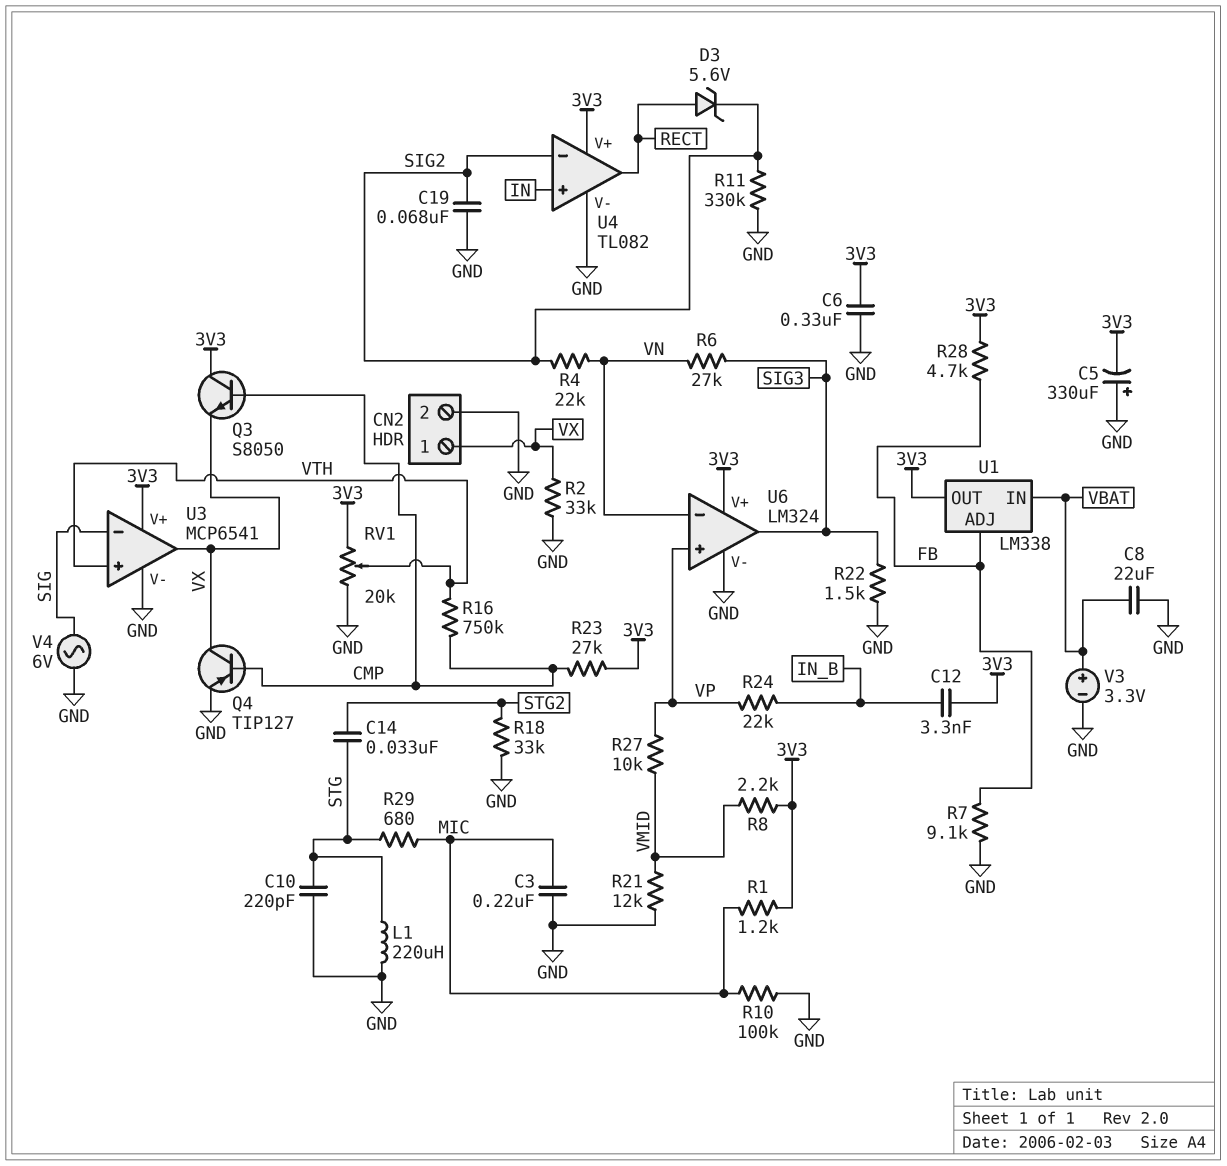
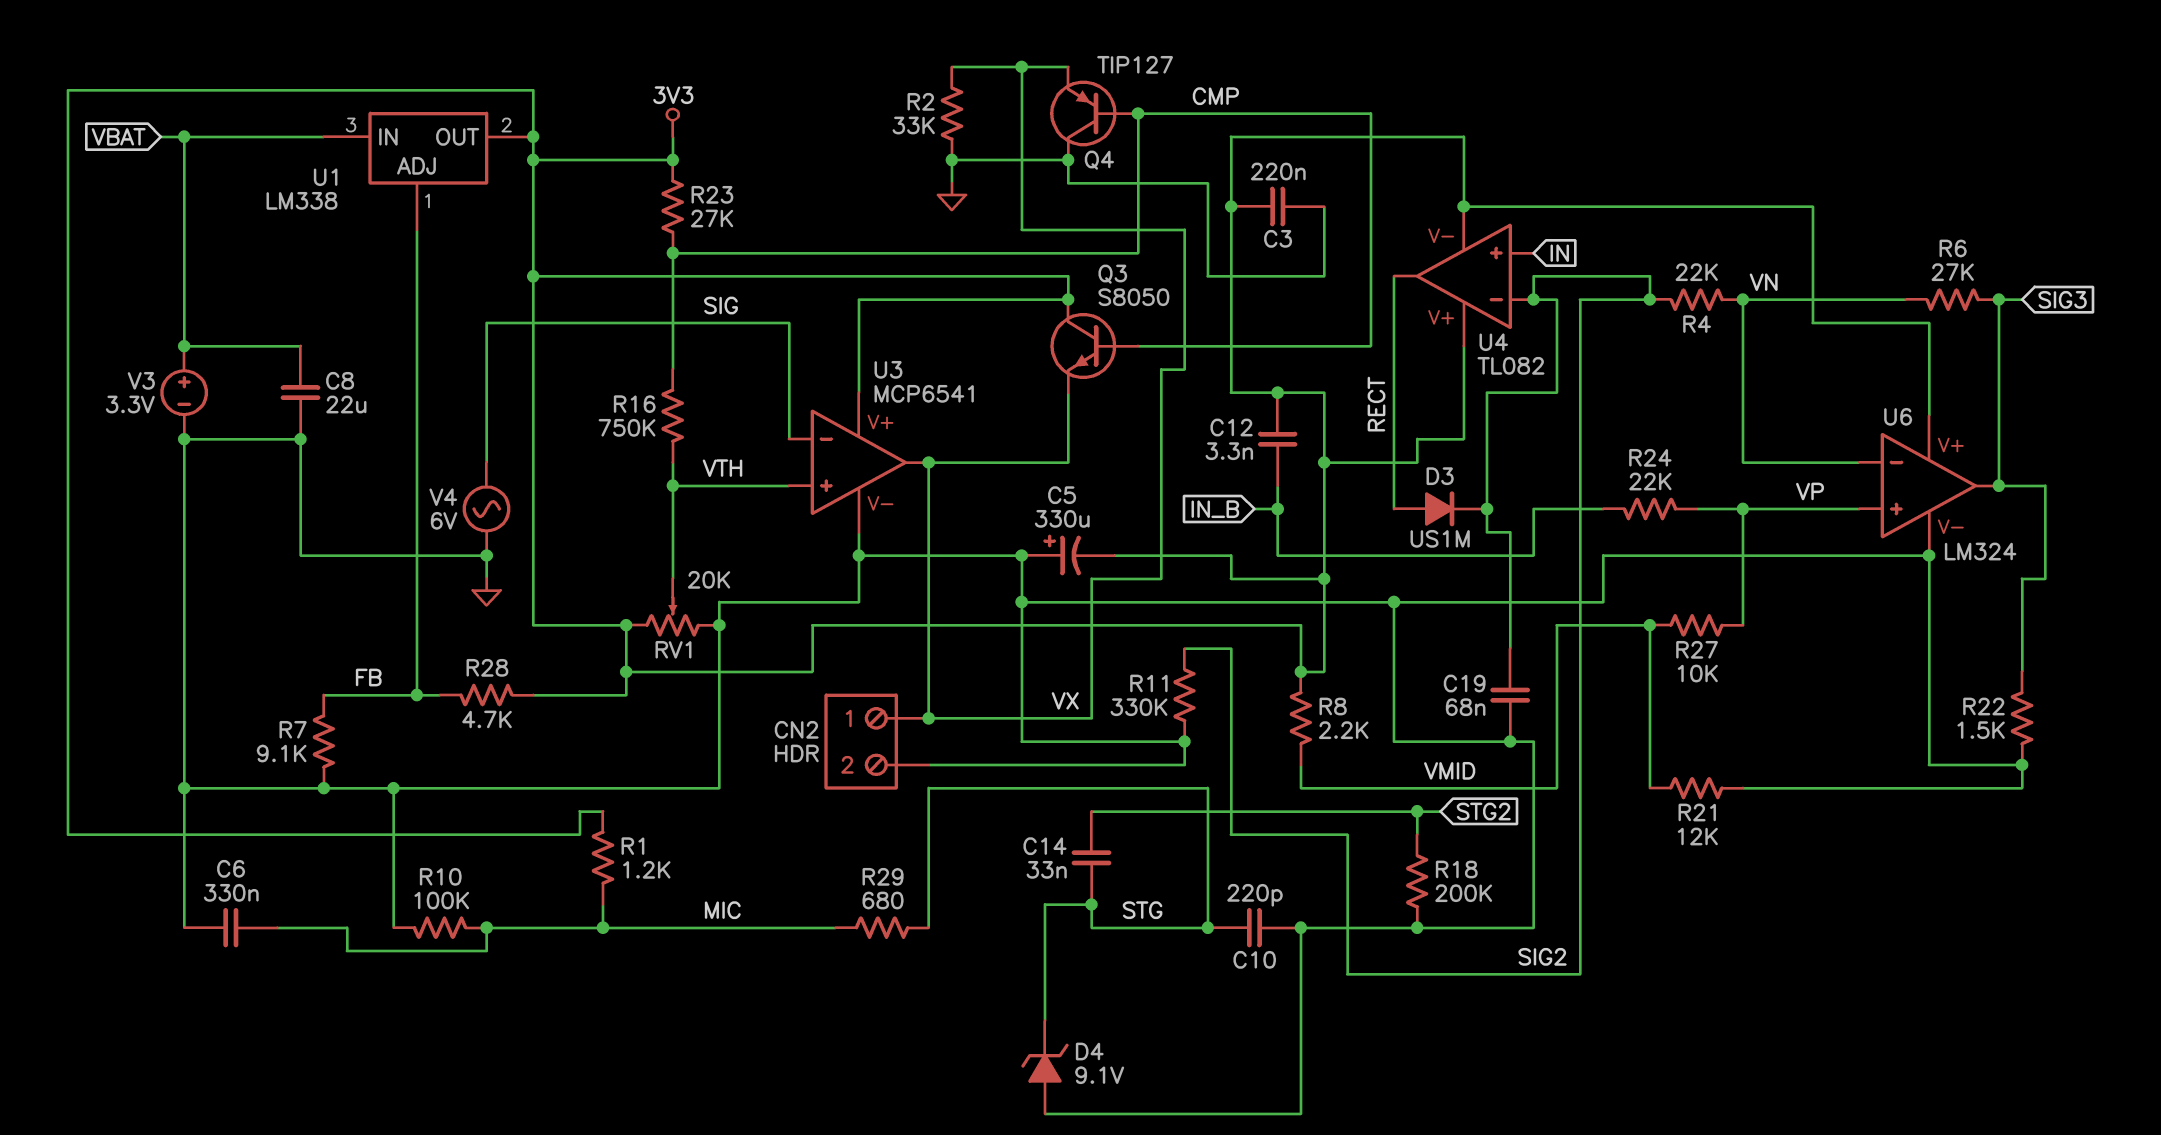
C3: 220nF (GND, MIC) -> 220nF (3V3, GND)
C6: 330nF (3V3, GND) -> 330nF (GND, MIC)
D3: zener 5.6V (A RECT, K SIG2) -> diode US1M (A RECT, K SIG2)
D4: none -> zener 9.1V (A GND, K STG)
L1: 220uH (GND, STG) -> none
Q4: PNP TIP127 (B CMP, C VX, E GND) -> PNP TIP127 (B CMP, C GND, E VX)
R18: 33k (GND, STG2) -> 200k (GND, STG2)
U4 pin V-: GND -> 3V3

